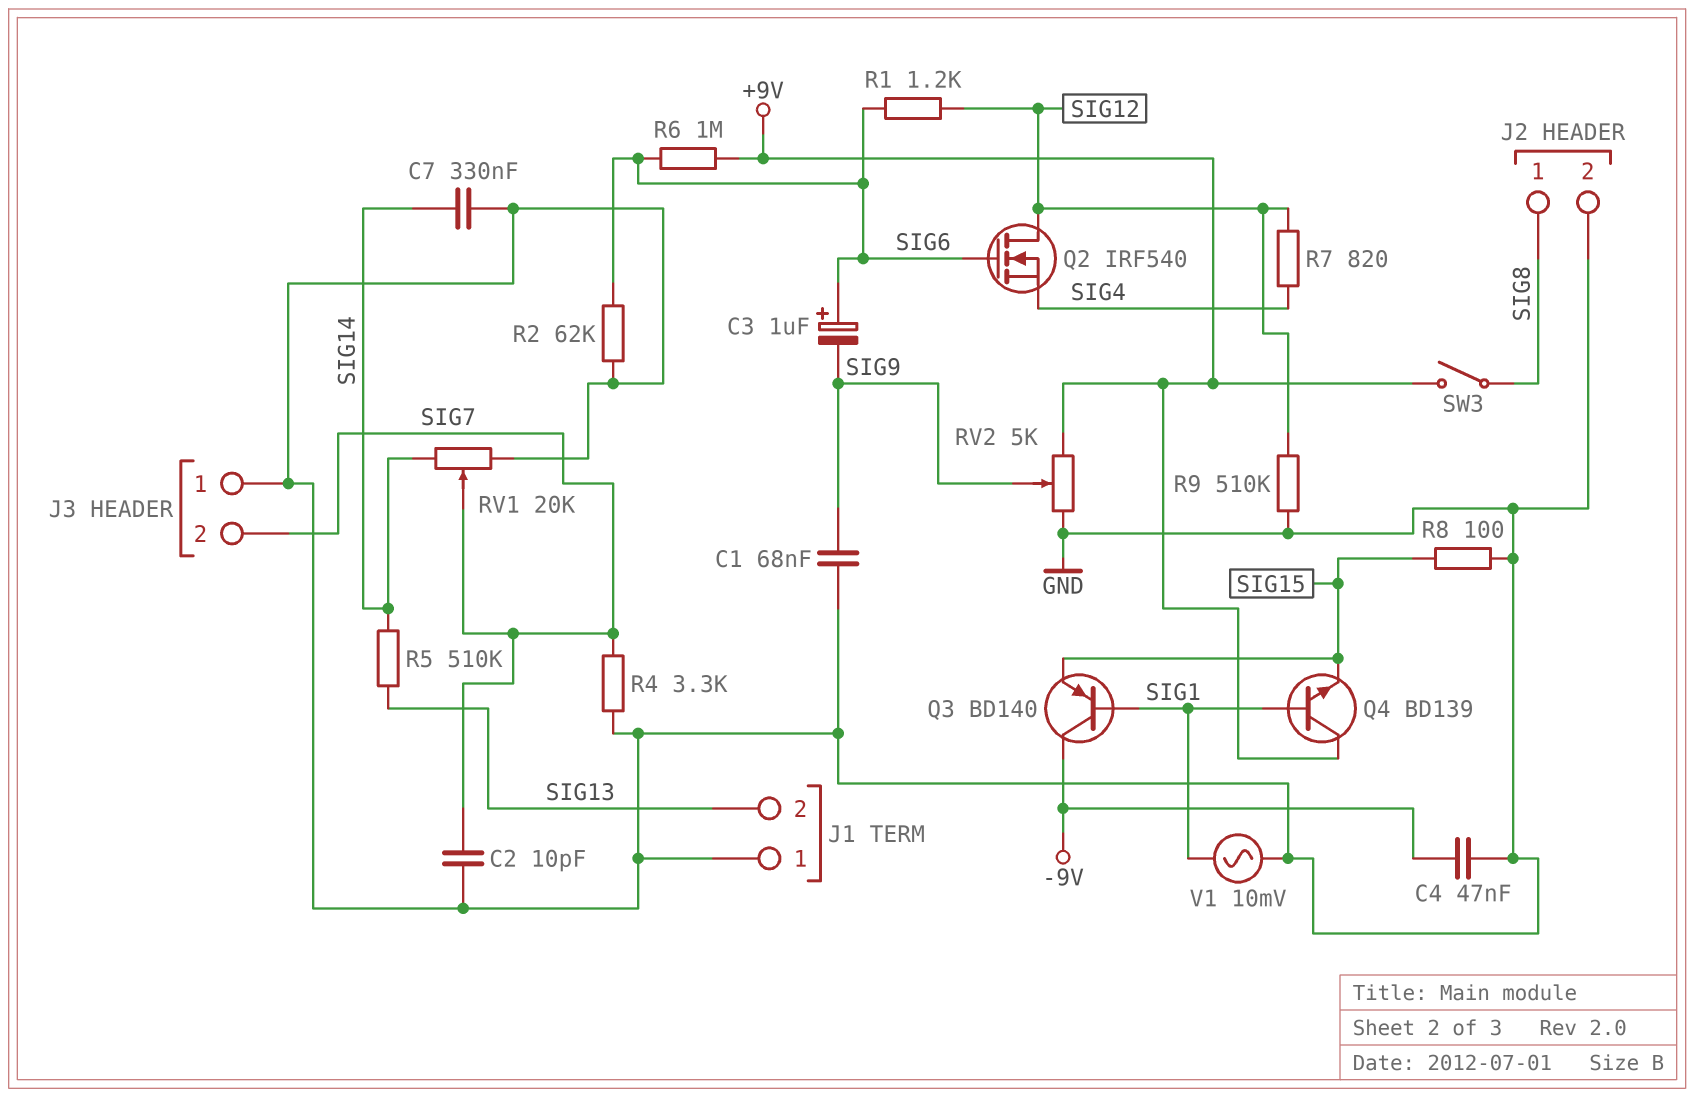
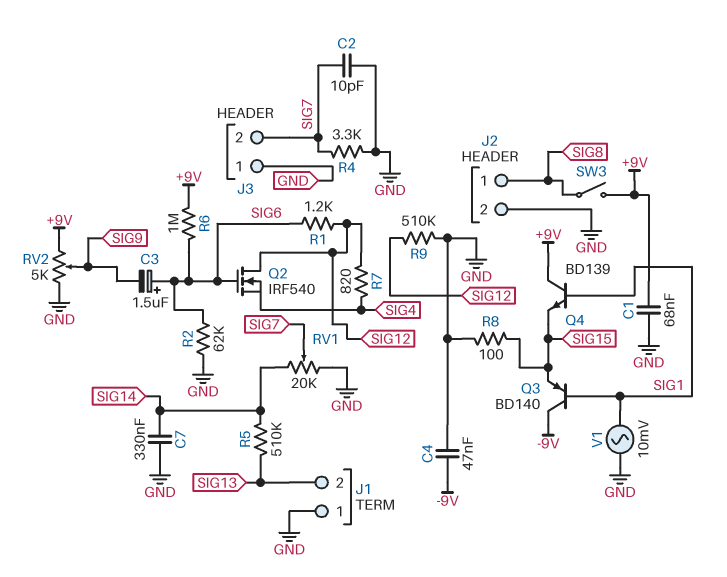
C1: 68nF (GND, SIG9) -> 68nF (+9V, GND)
C3: 1uF (plus SIG6, minus SIG9) -> 1.5uF (plus SIG6, minus SIG9)

